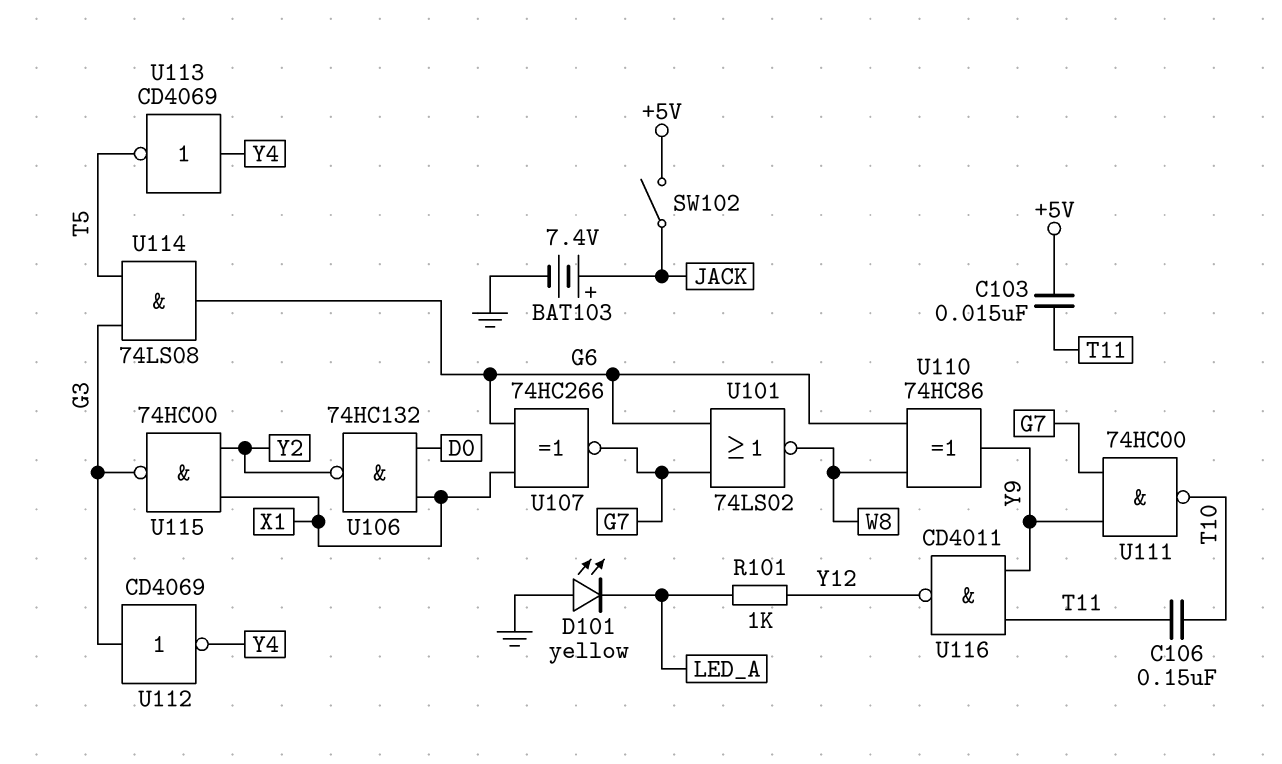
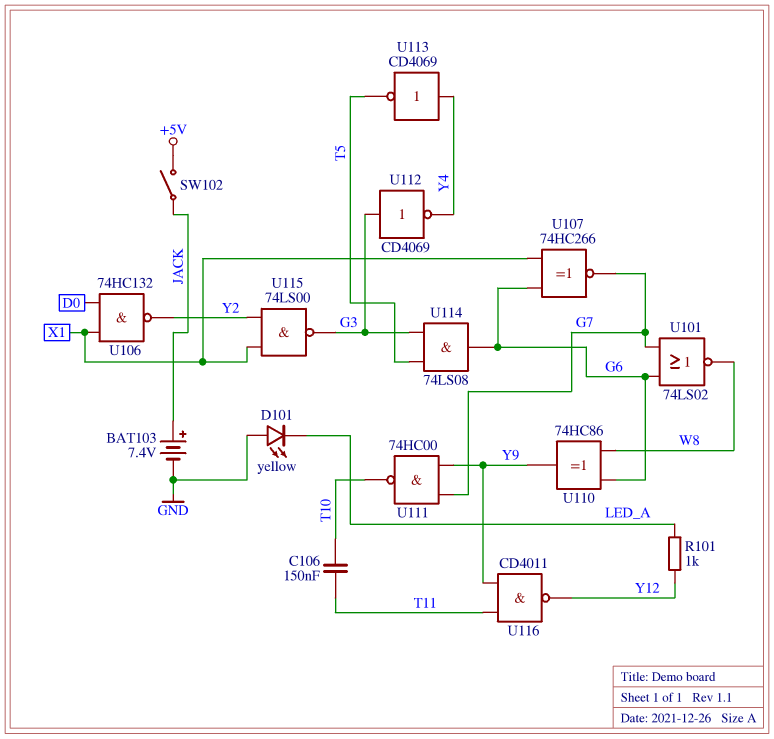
C103: 15nF (+5V, T11) -> none
U115: NAND 74HC00 (in X1, in Y2, out G3) -> NAND 74LS00 (in X1, in Y2, out G3)

